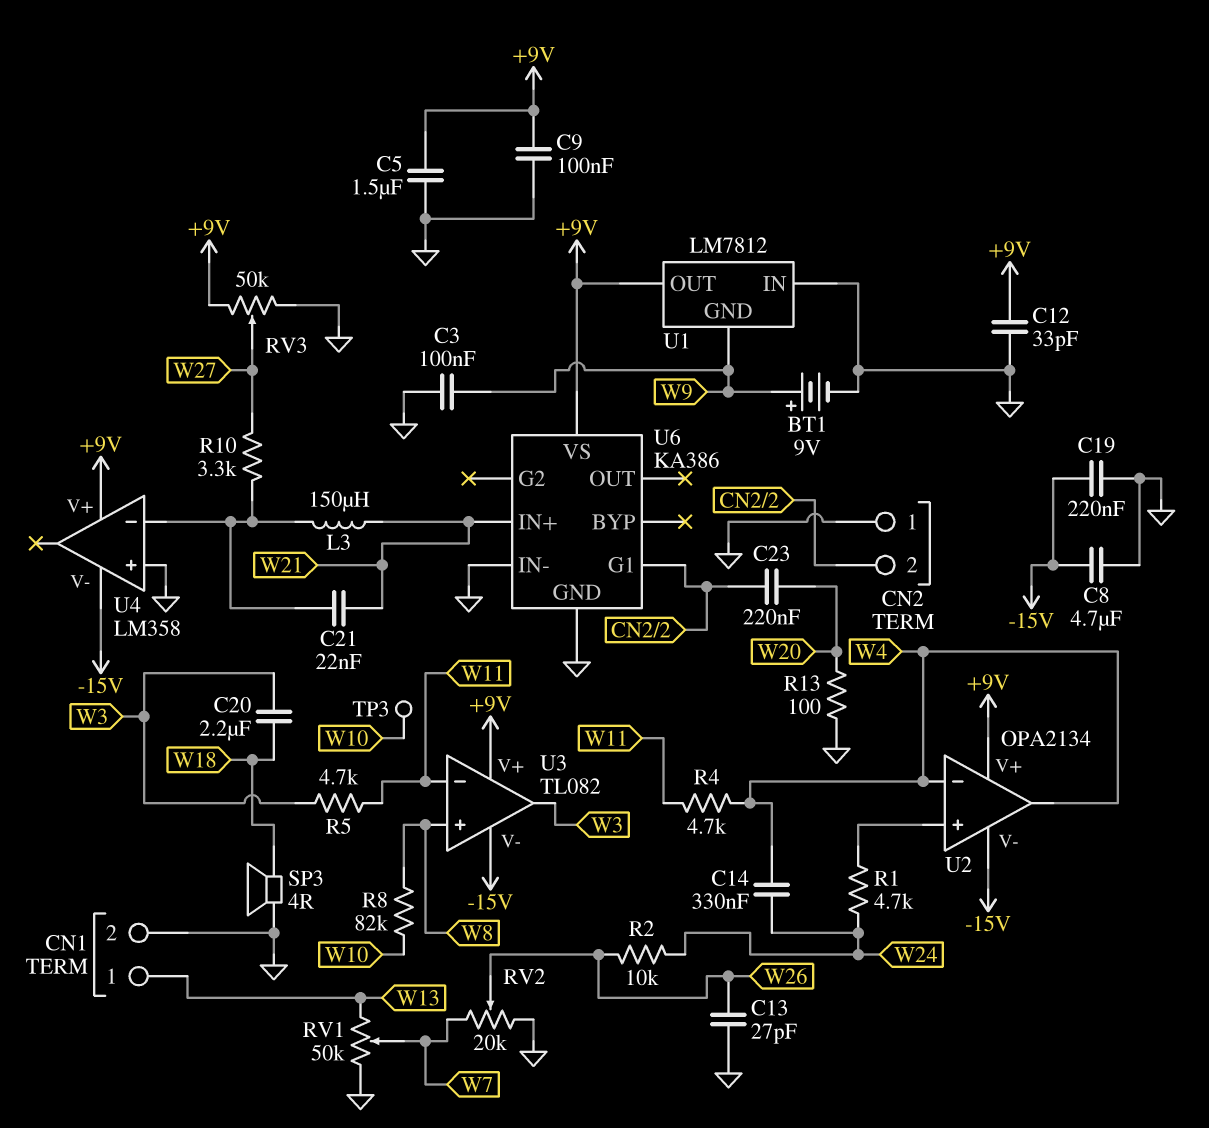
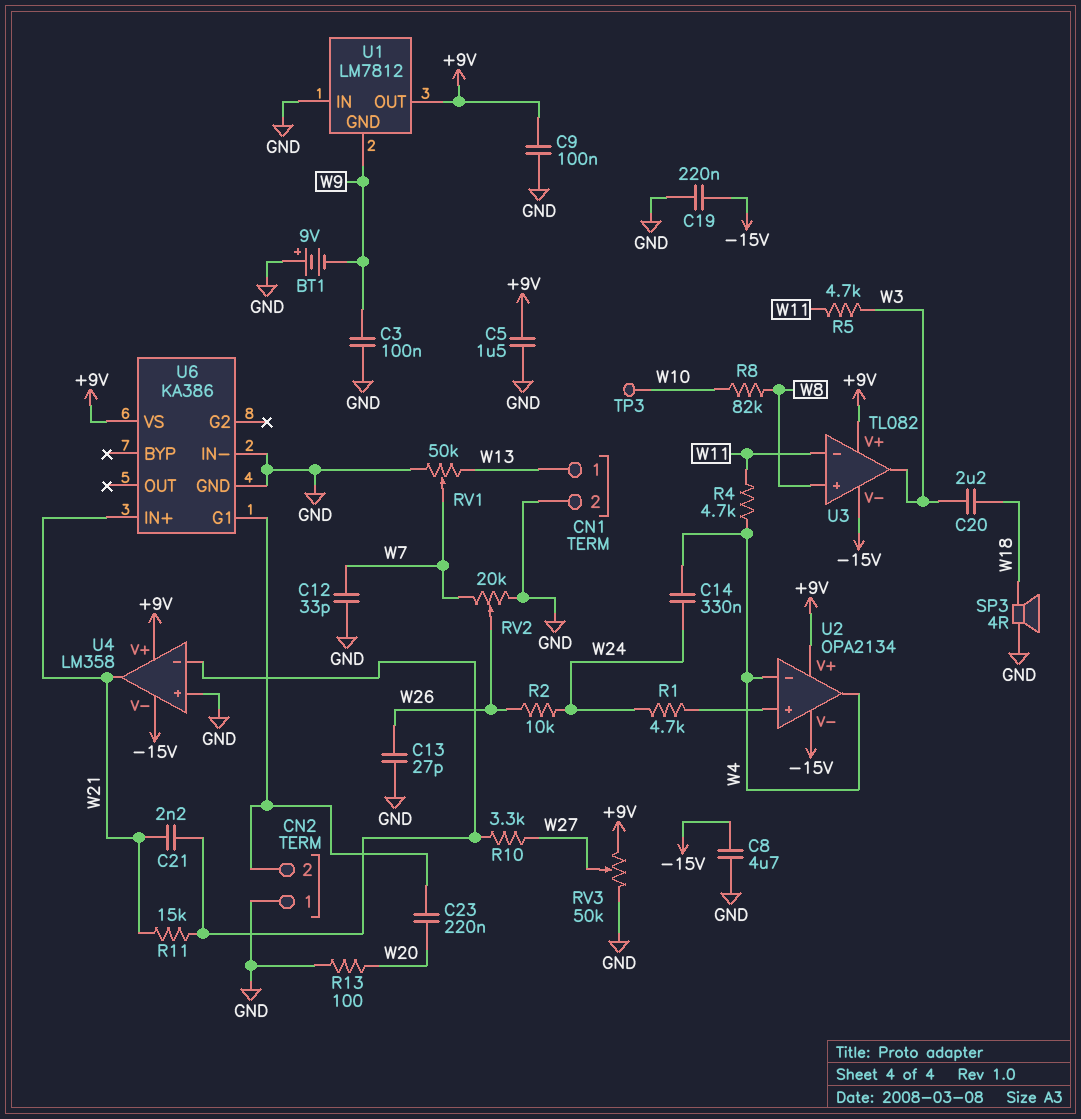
BT1: 9V (plus W9, minus GND) -> 9V (plus GND, minus W9)
C12: 33pF (+9V, GND) -> 33pF (GND, W7)
C21: 22nF (U4/in-, W21) -> 2.2nF (U4/in-, W21)
L3: 150uH (U4/in-, W21) -> none
R11: none -> 15k (U4/in-, W21)
U4 pin out: none -> W21

